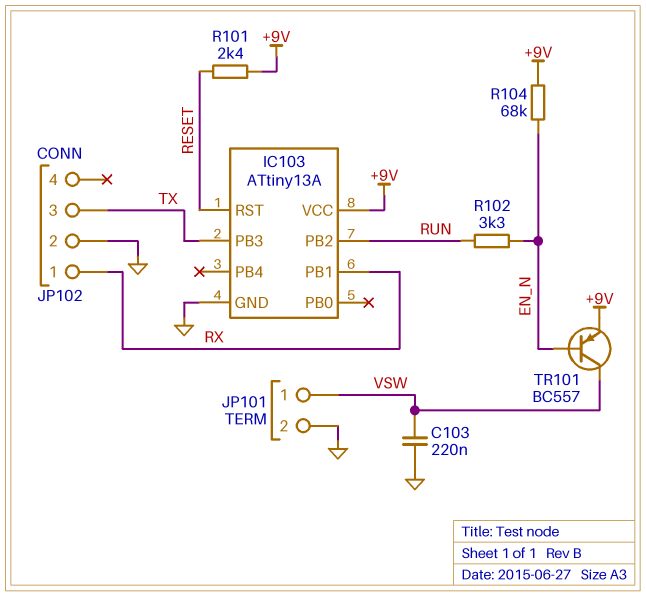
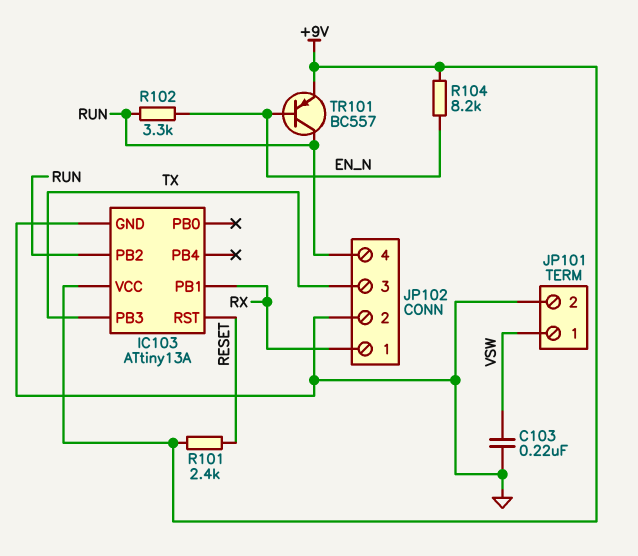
JP102 pin 4: none -> RUN
R104: 68k (+9V, EN_N) -> 8.2k (+9V, EN_N)
TR101: PNP BC557 (B EN_N, C VSW, E +9V) -> PNP BC557 (B EN_N, C RUN, E +9V)

